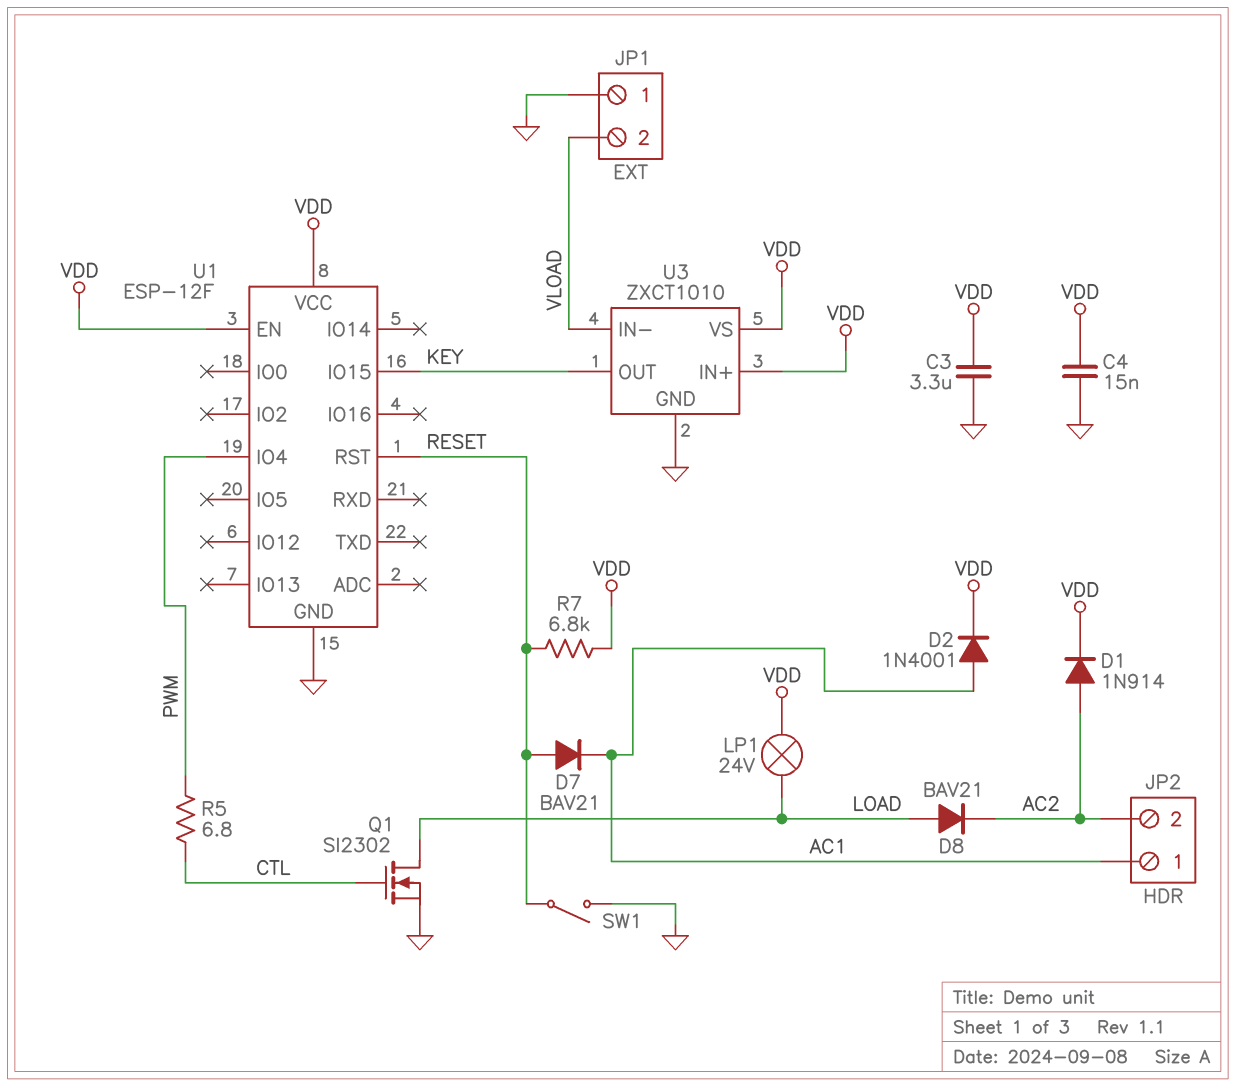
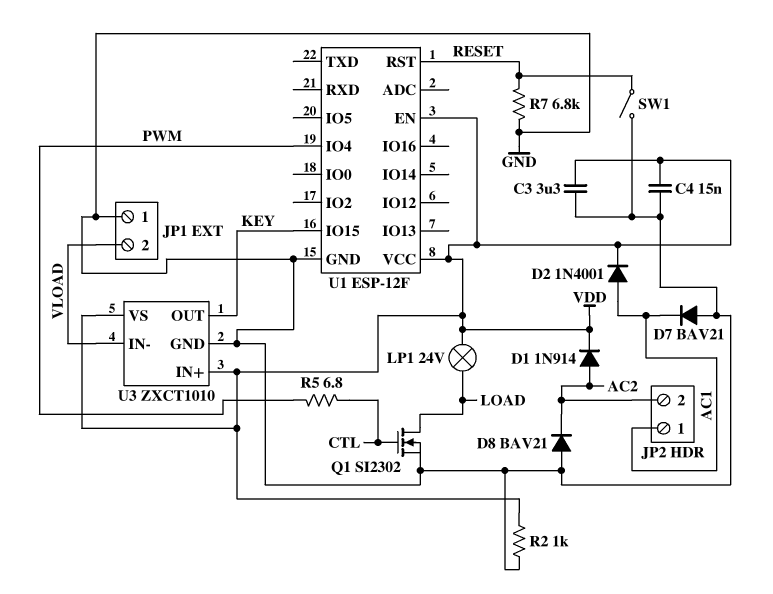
D7: diode BAV21 (A RESET, K AC1) -> diode BAV21 (A GND, K AC1)
D8: diode BAV21 (A LOAD, K AC2) -> diode BAV21 (A GND, K AC2)
R2: none -> 1k (GND, VDD)
R7: 6.8k (RESET, VDD) -> 6.8k (GND, RESET)

